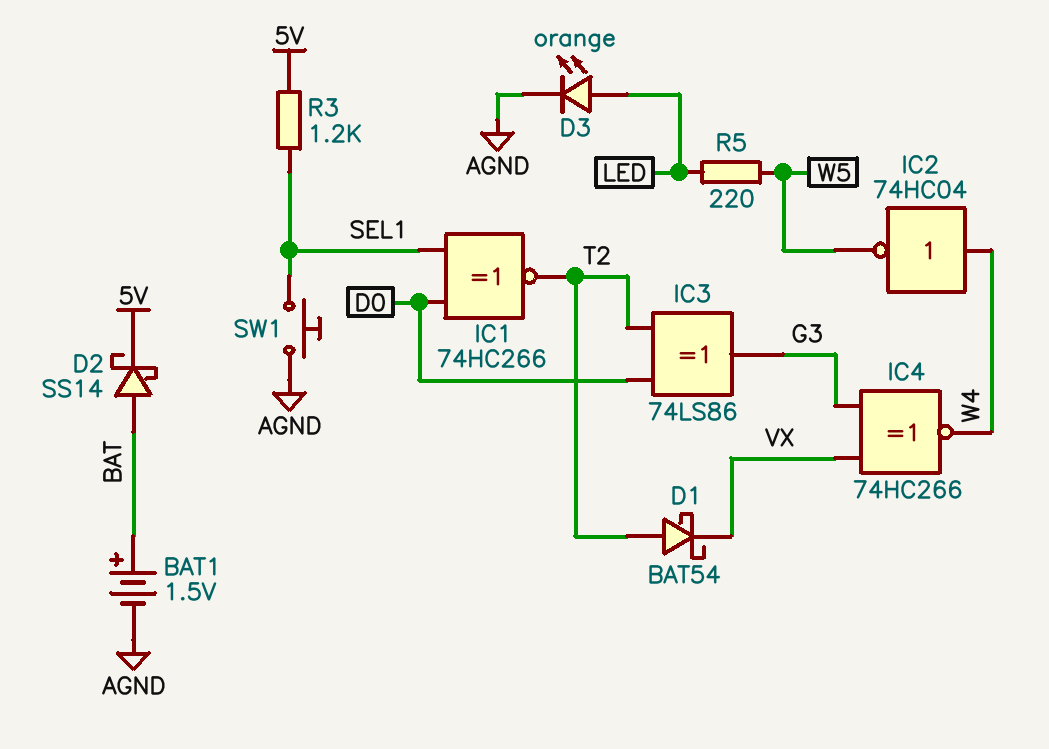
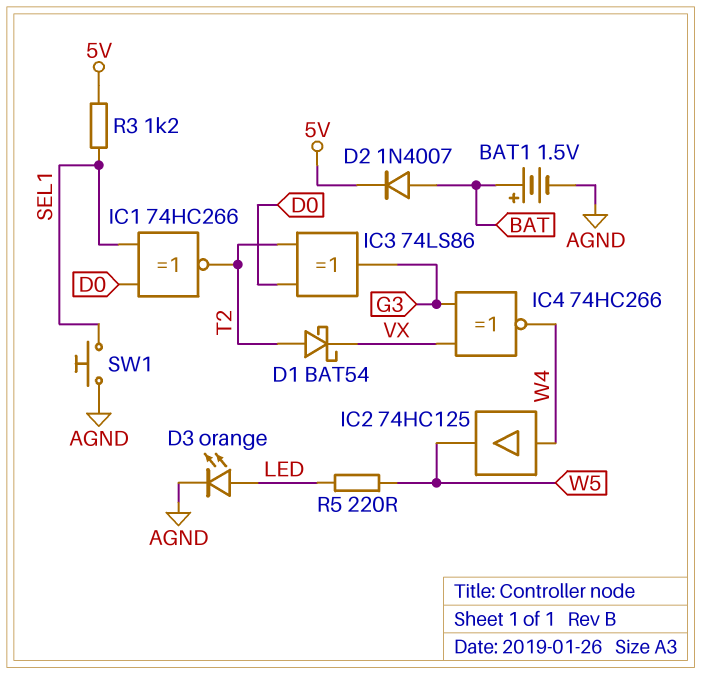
D2: schottky SS14 (A BAT, K 5V) -> diode 1N4007 (A BAT, K 5V)
IC2: NOT 74HC04 (in W4, out W5) -> buffer 74HC125 (in W4, out W5)

